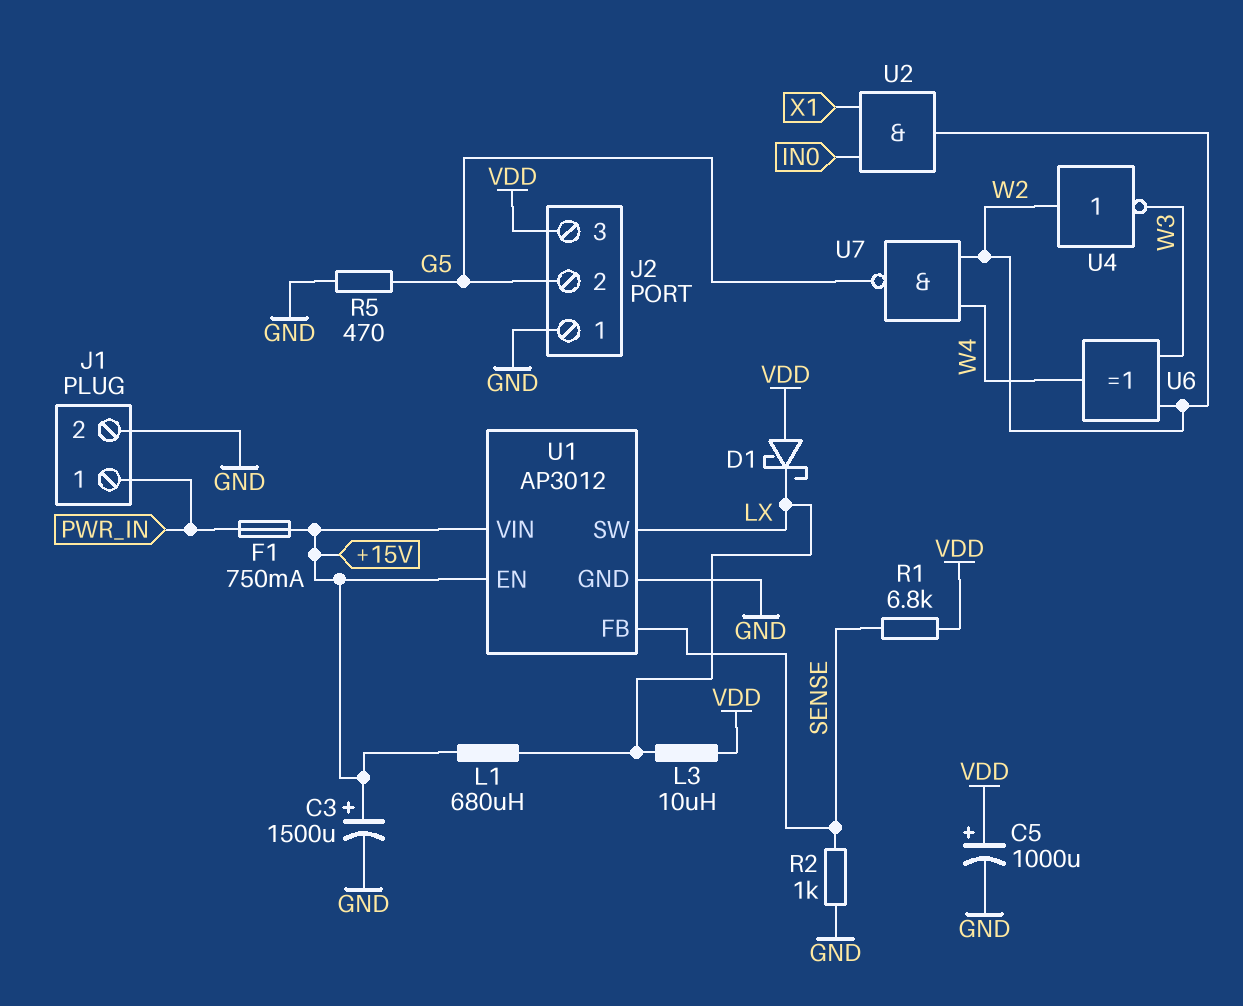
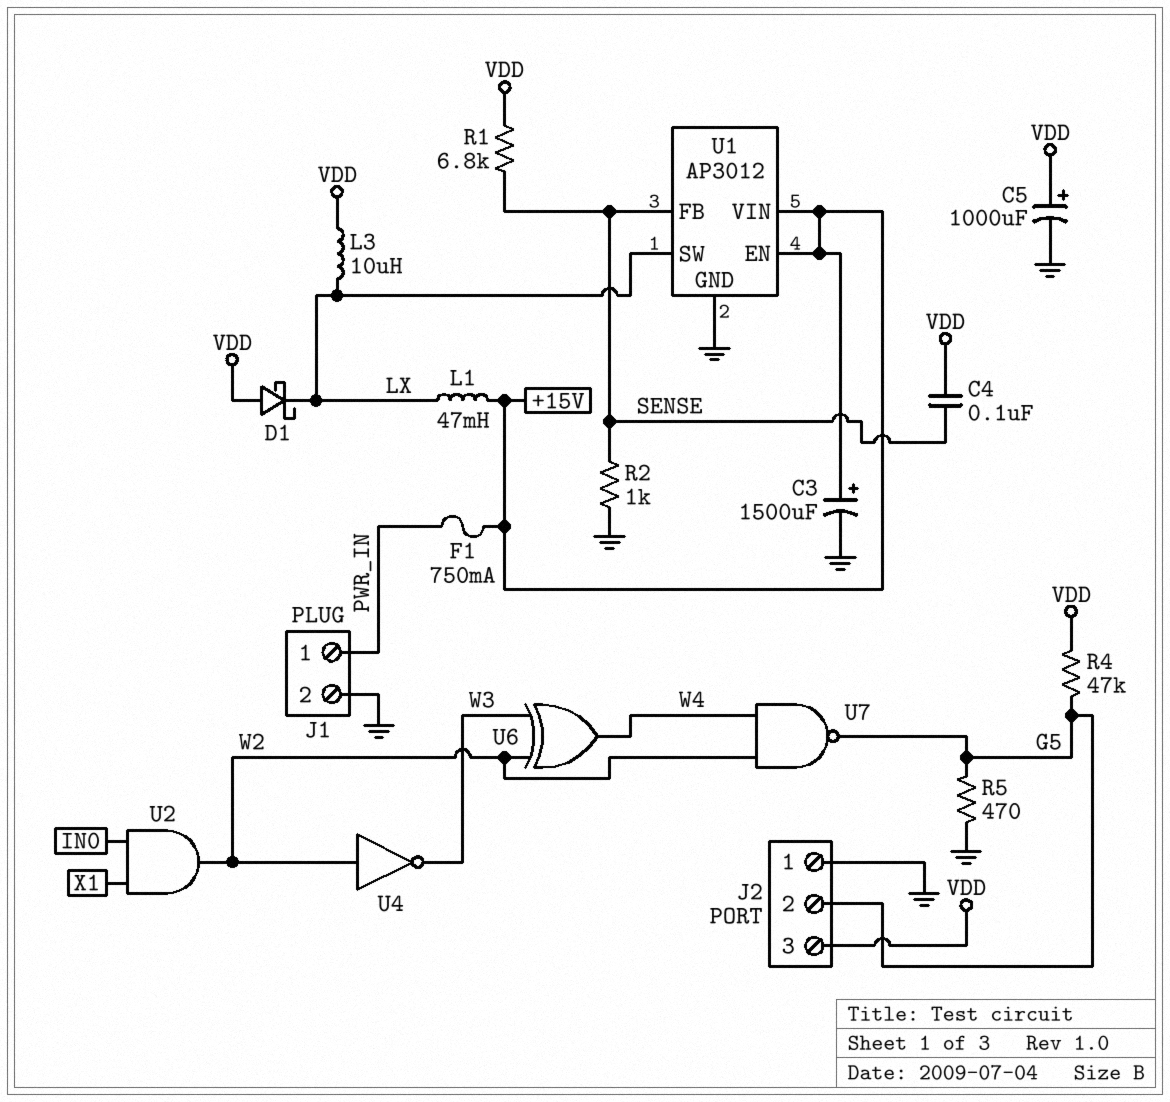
C4: none -> 100nF (SENSE, VDD)
L1: 680uH (+15V, LX) -> 47mH (+15V, LX)
R4: none -> 47k (G5, VDD)

